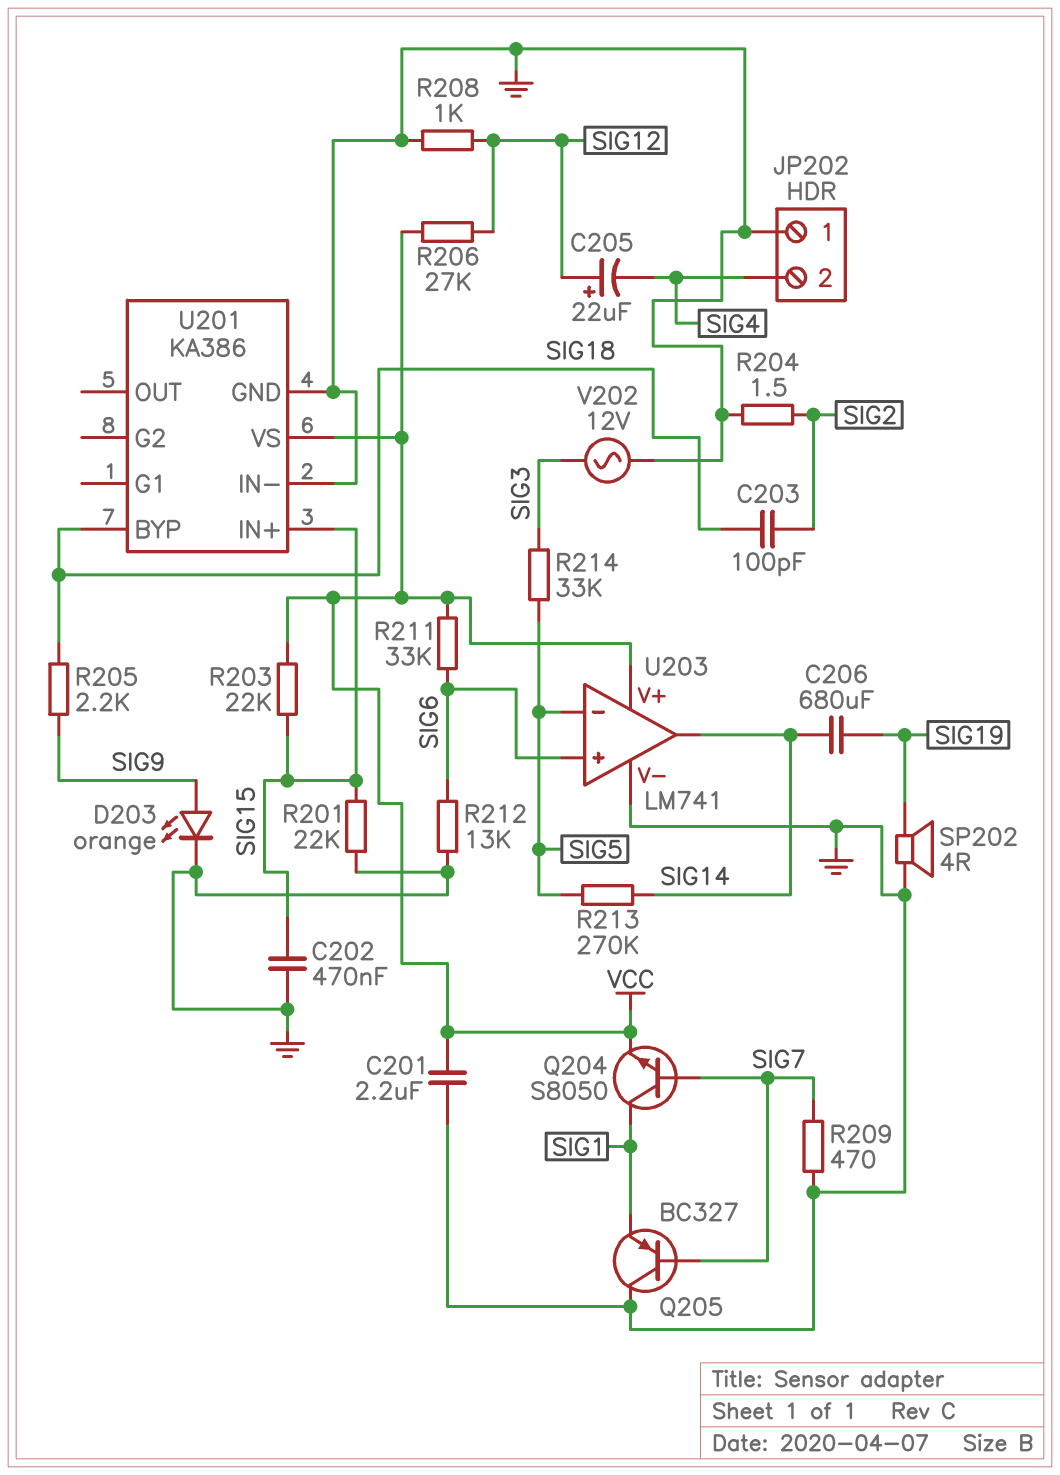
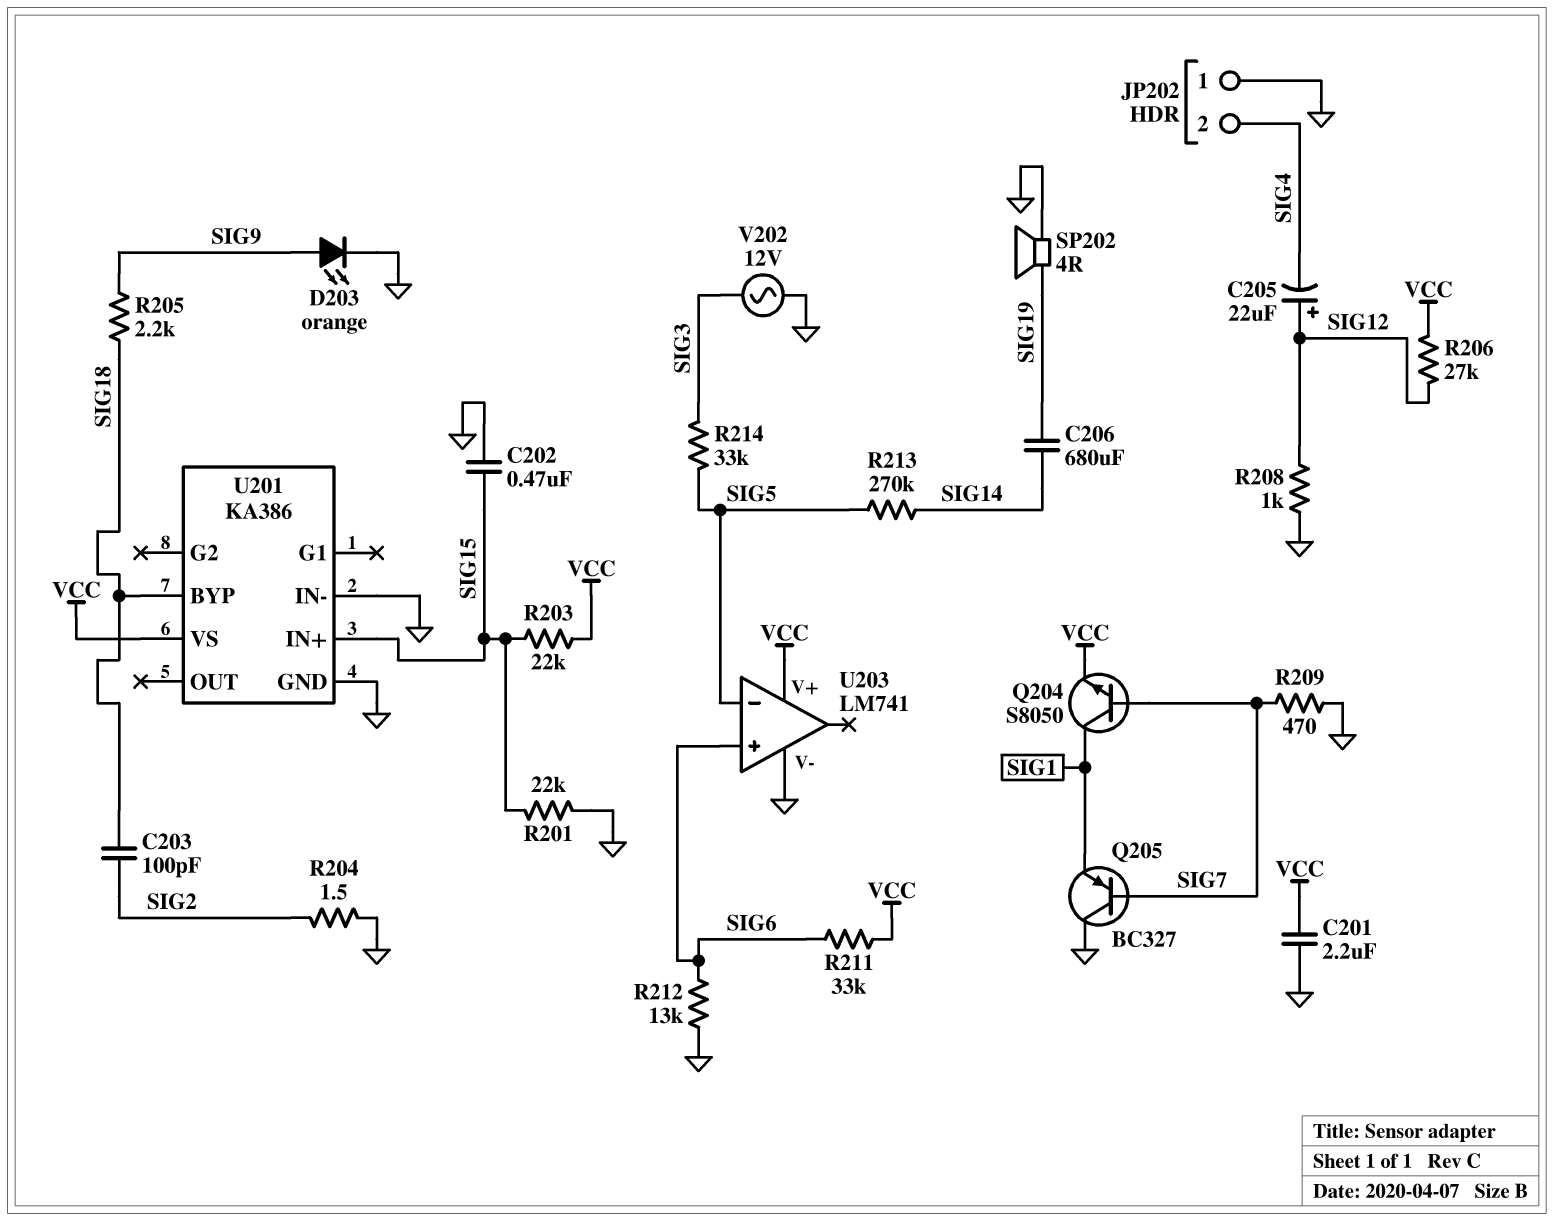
U203 pin out: SIG14 -> none

